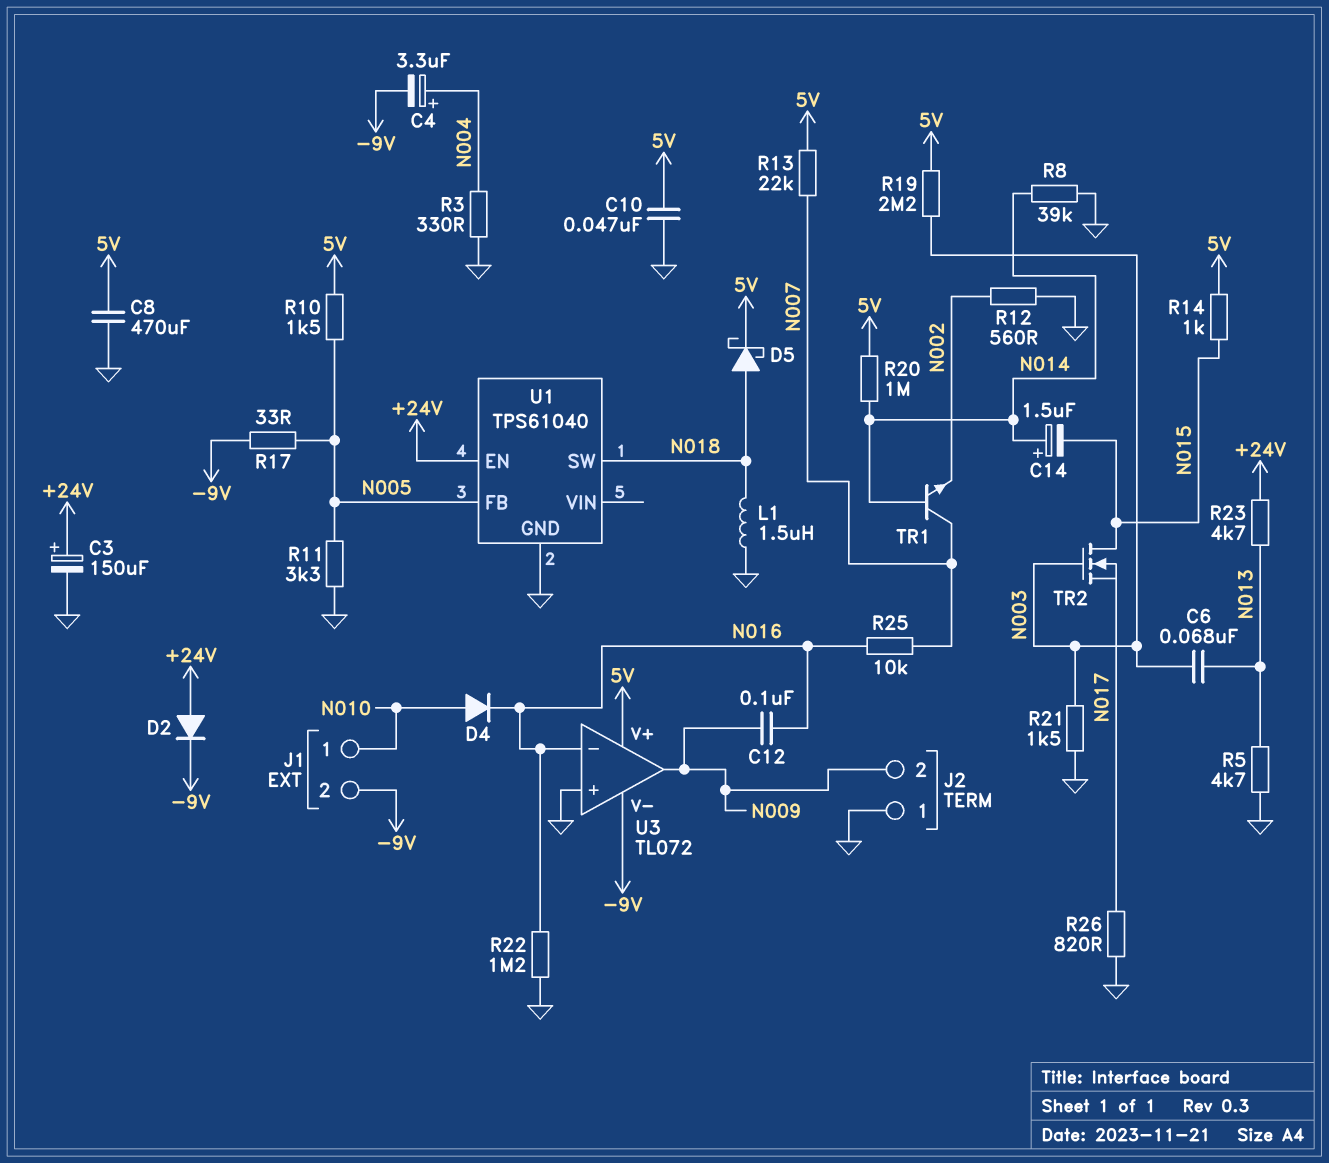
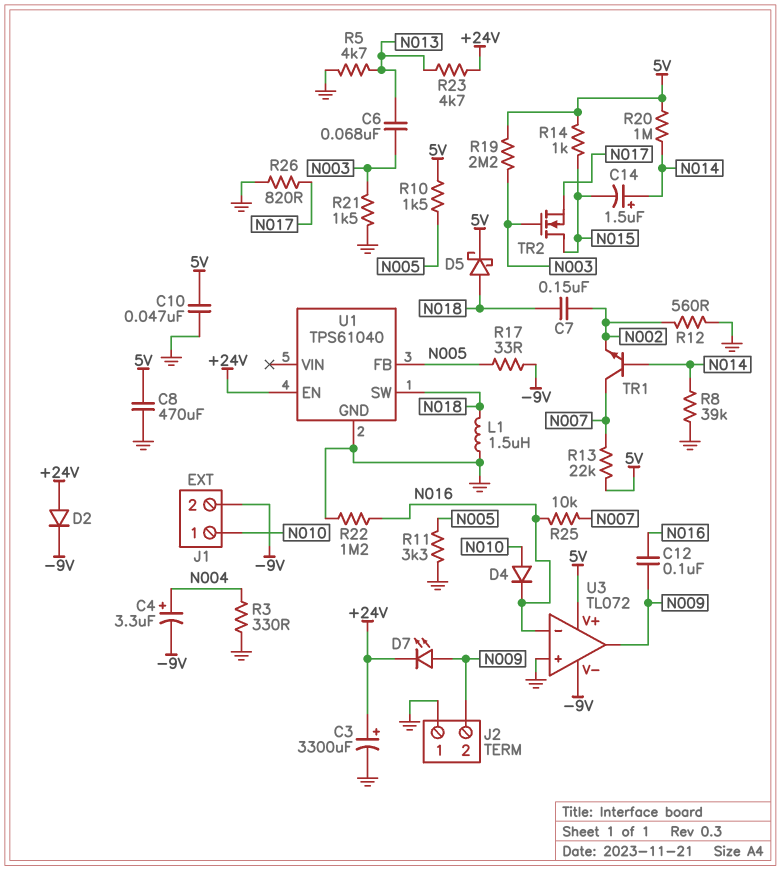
C3: 150uF (plus +24V, minus GND) -> 3300uF (plus +24V, minus GND)
C7: none -> 150nF (N002, N018)
D7: none -> LED (A N009, K +24V)

